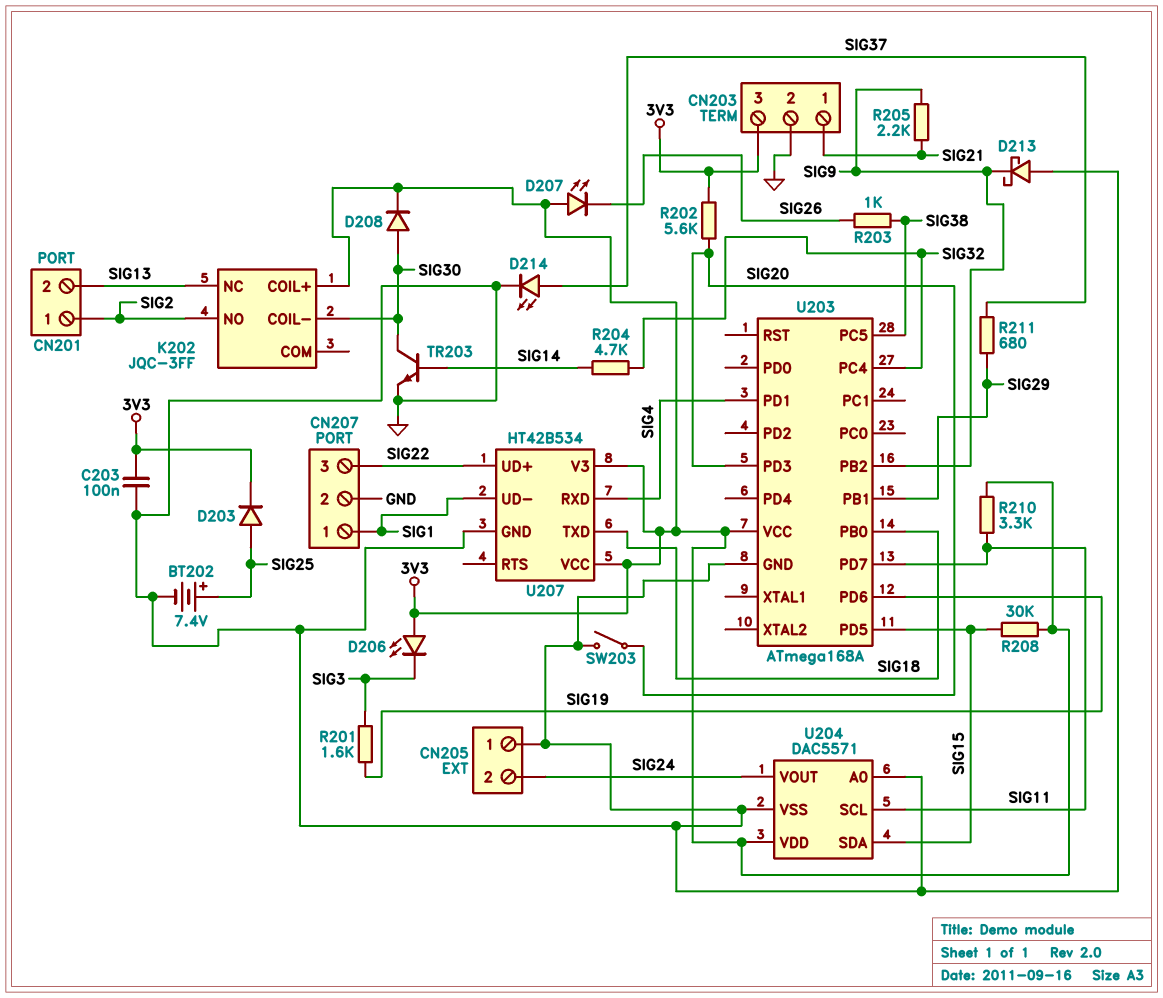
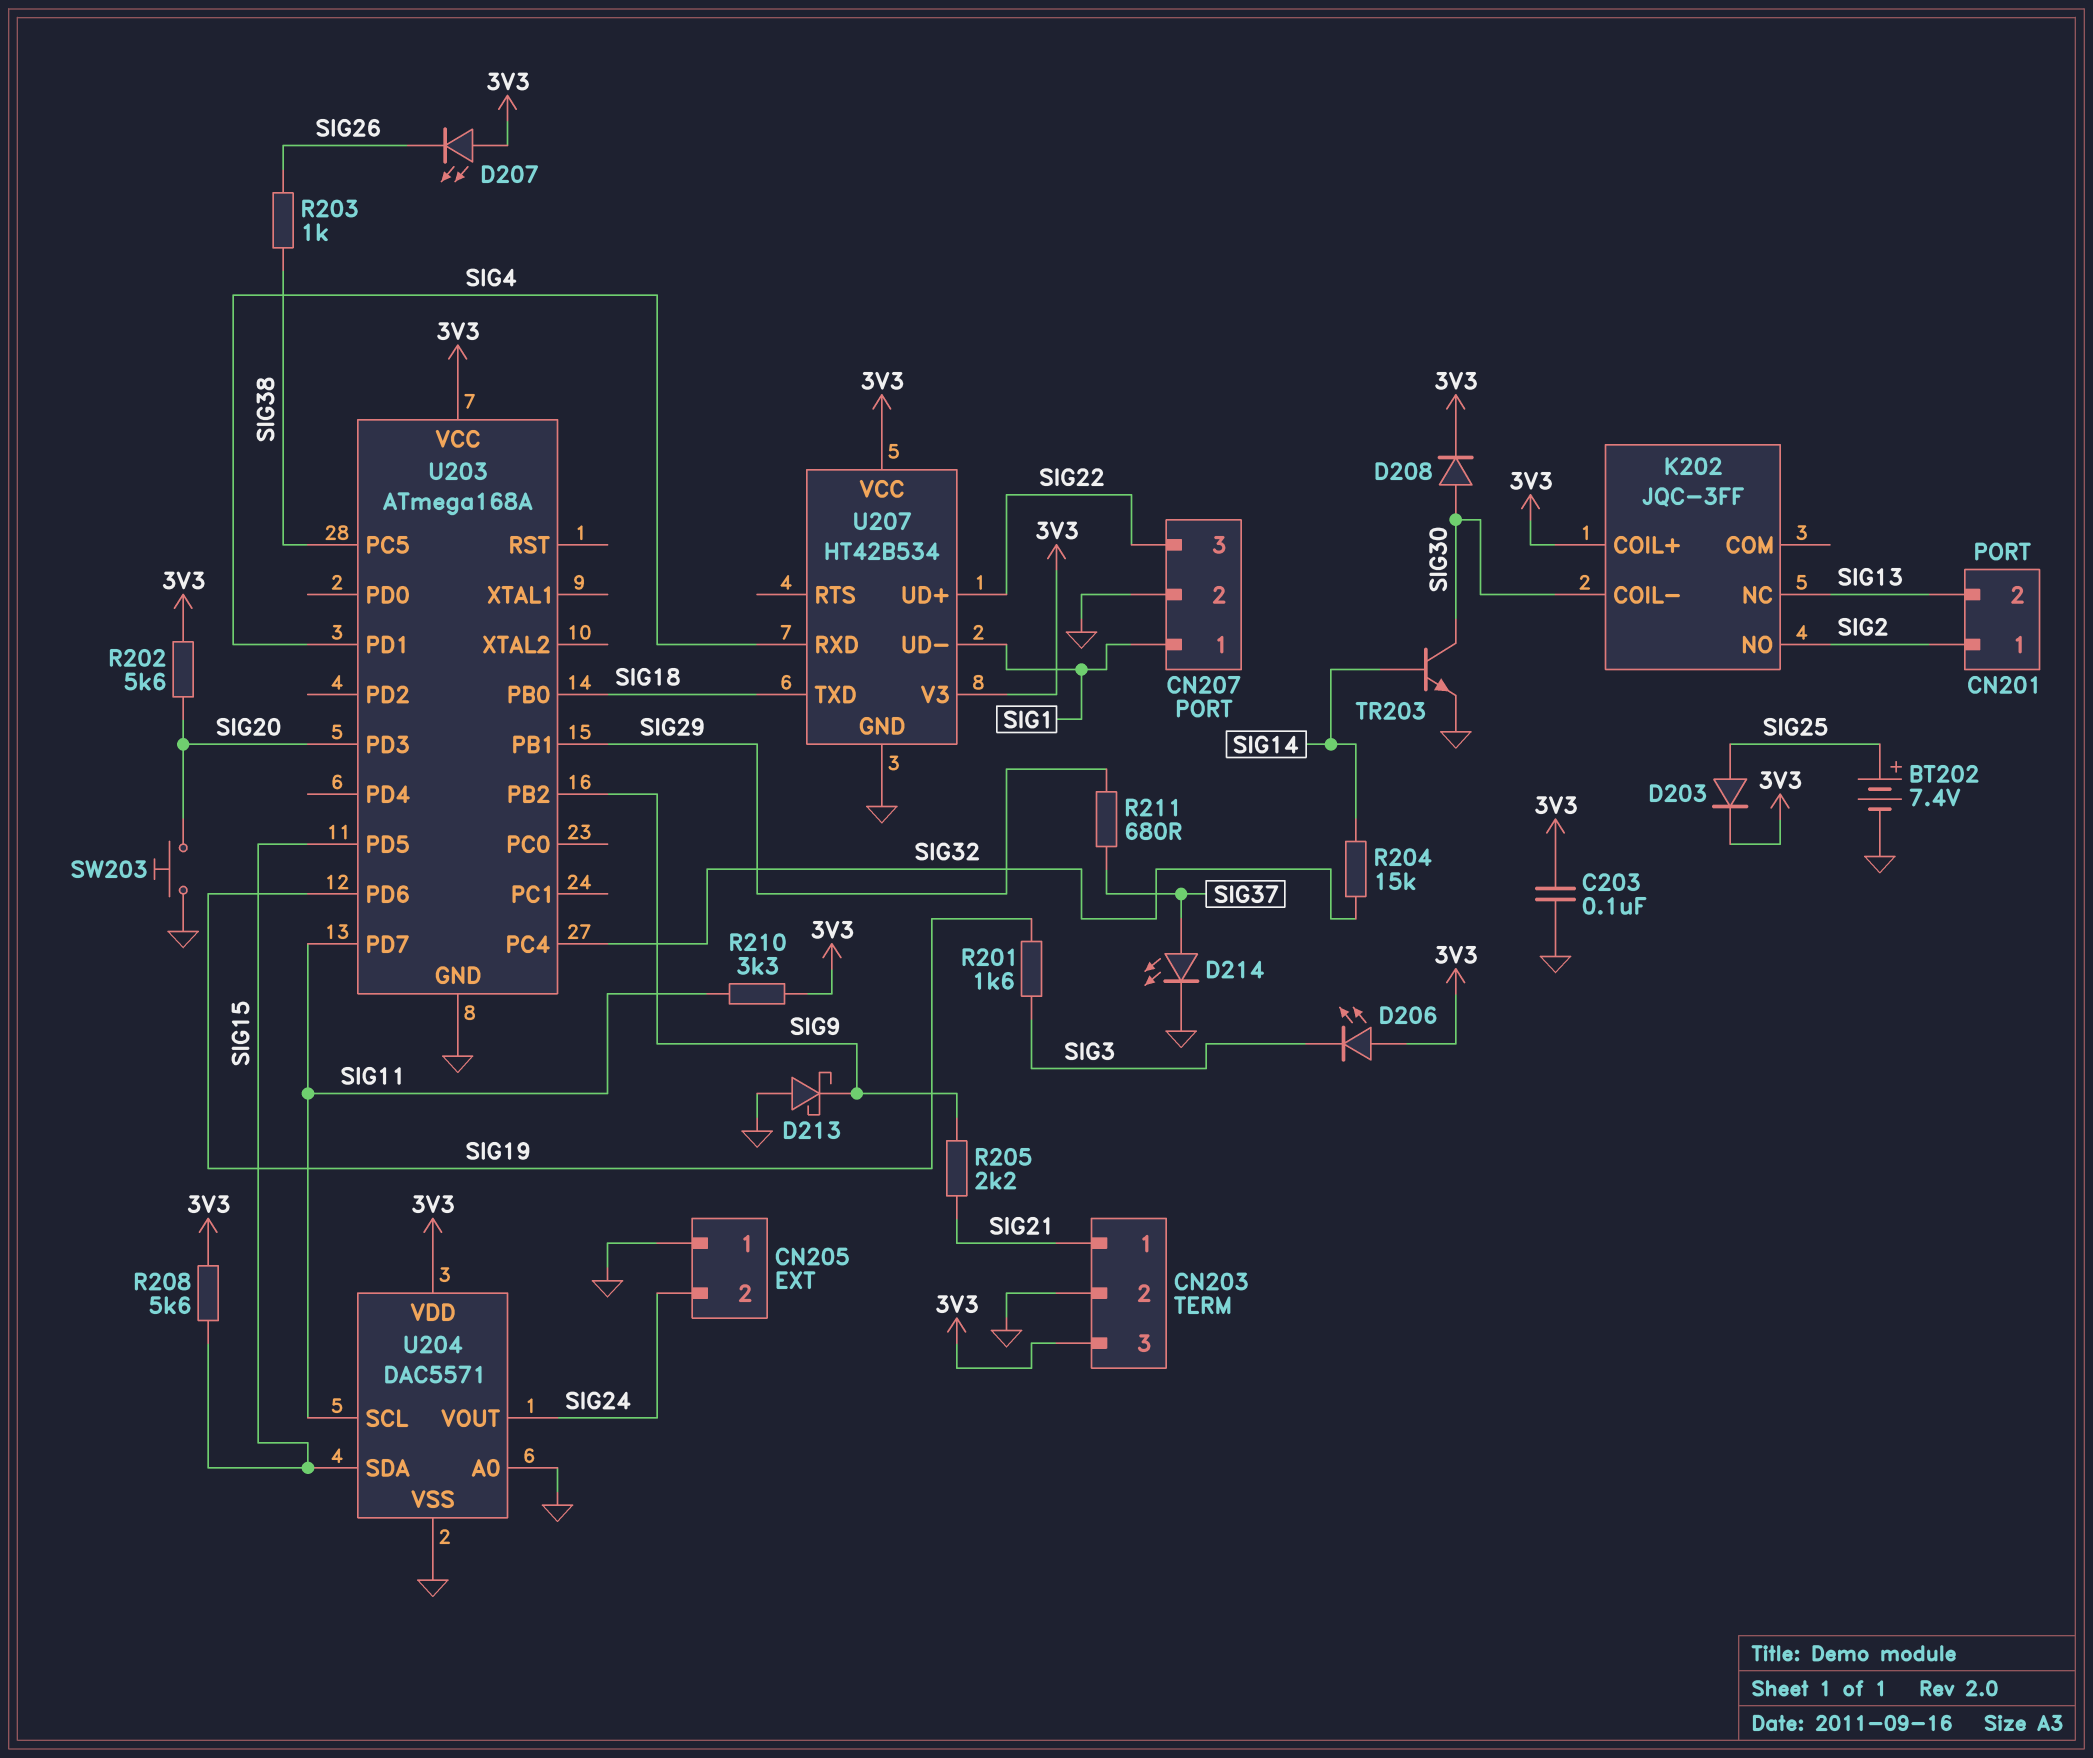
R204: 4.7k (SIG14, SIG32) -> 15k (SIG14, SIG32)
R208: 30k (3V3, SIG15) -> 5.6k (3V3, SIG15)
SW203: switch (GND, SIG20) -> button (GND, SIG20)

